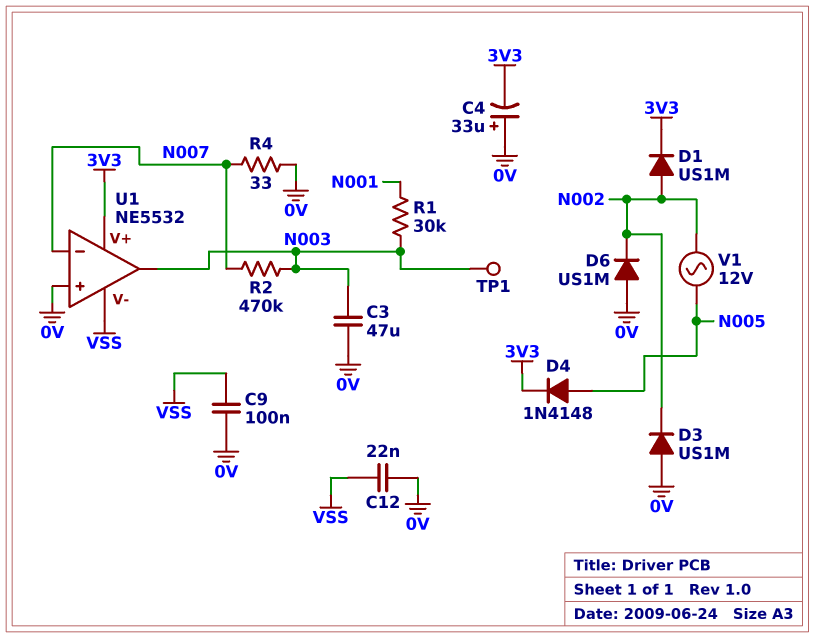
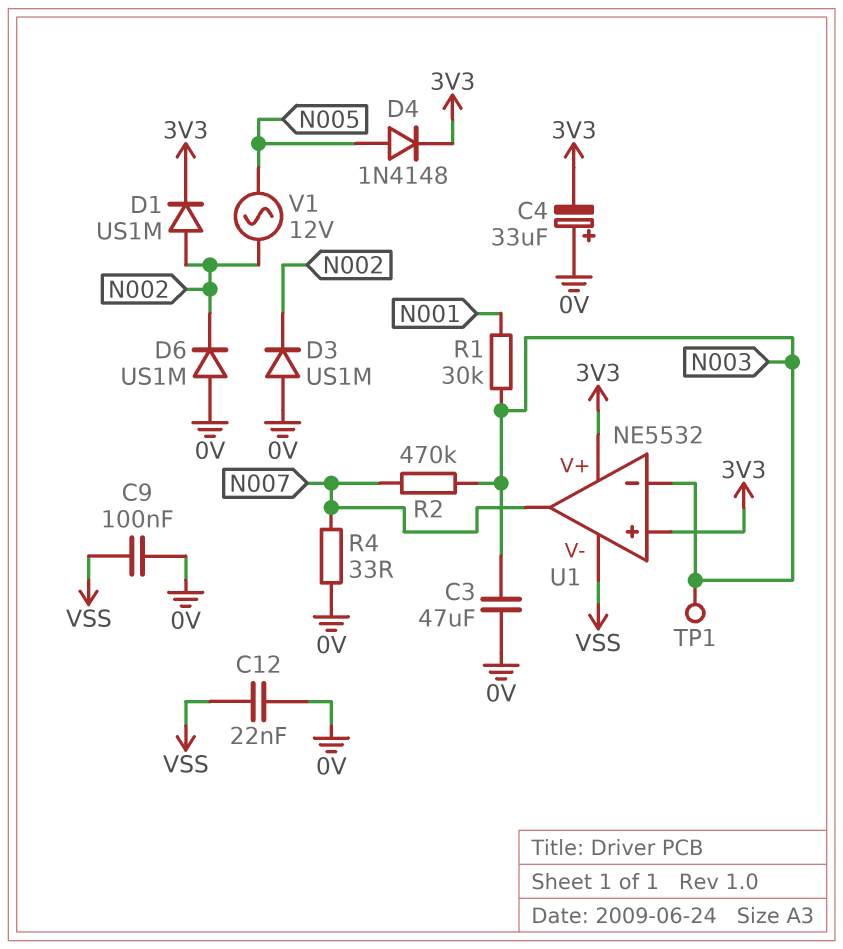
U1 pin in+: 0V -> 3V3
U1 pin in-: N007 -> N003
U1 pin out: N003 -> N007

